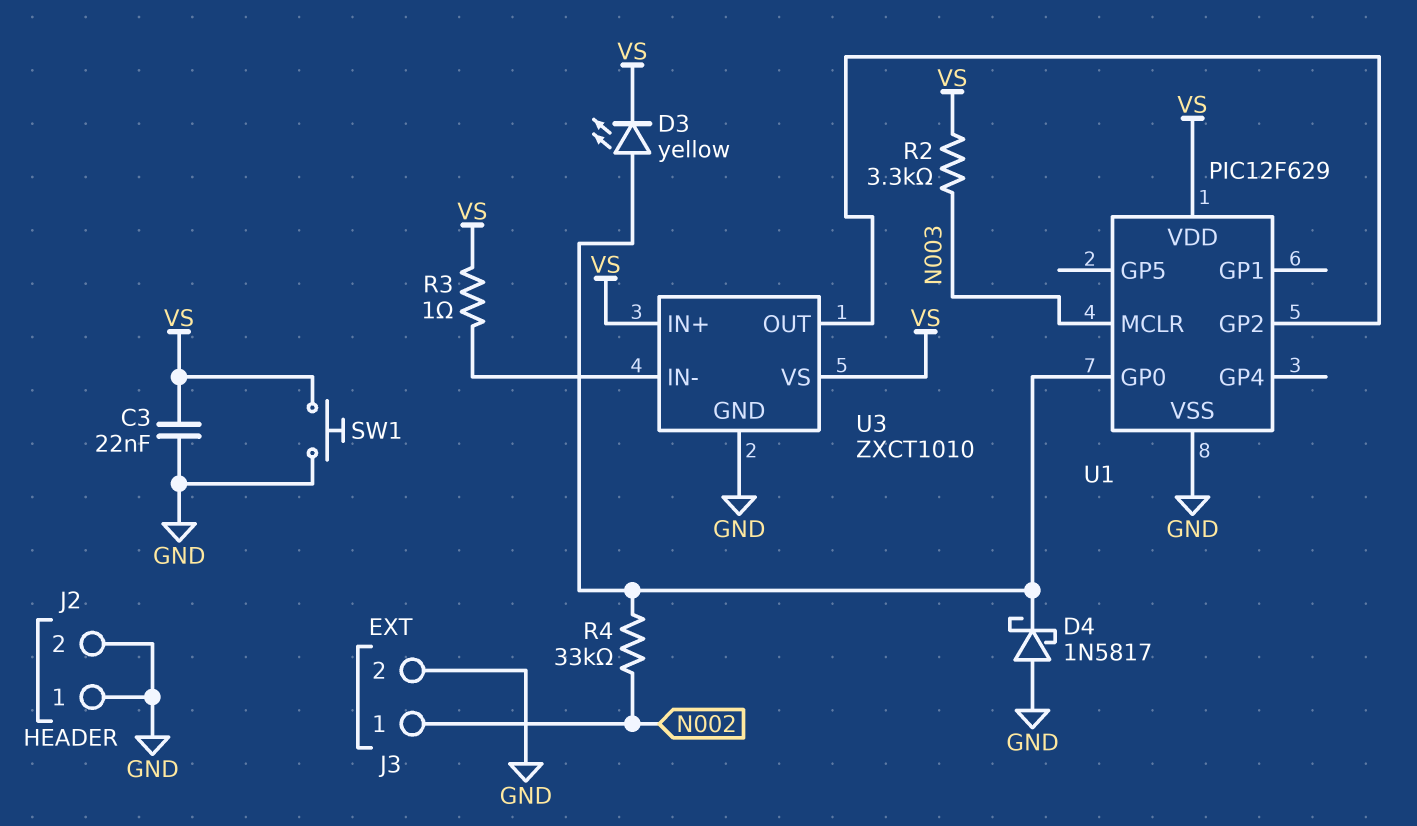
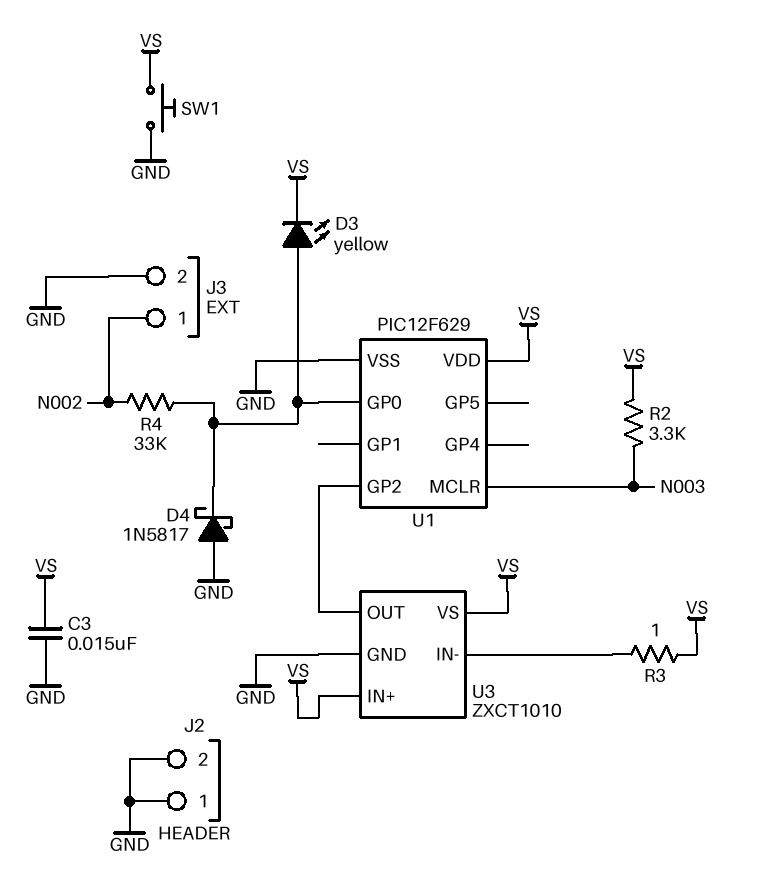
C3: 22nF (GND, VS) -> 15nF (GND, VS)

